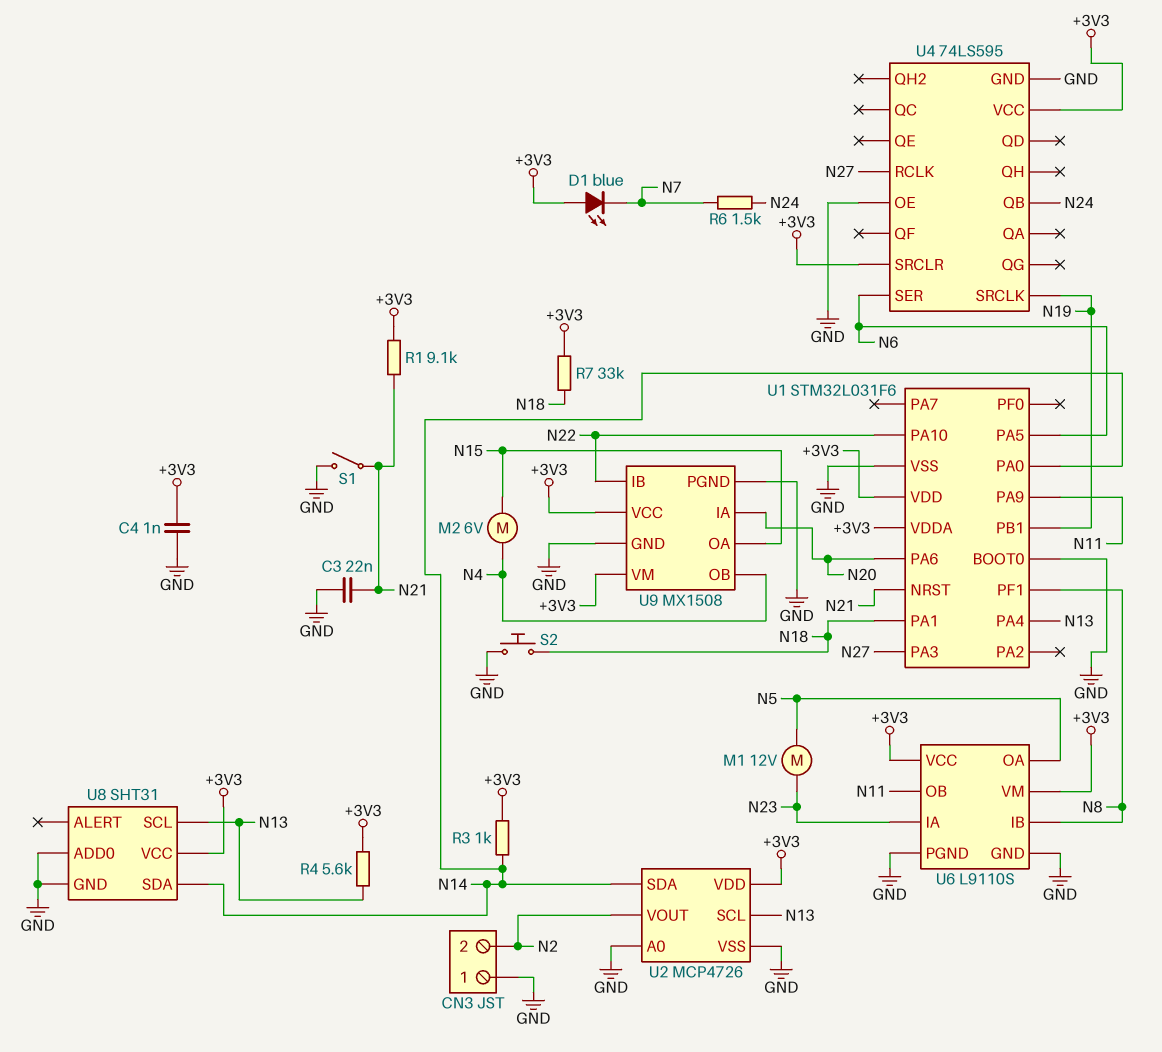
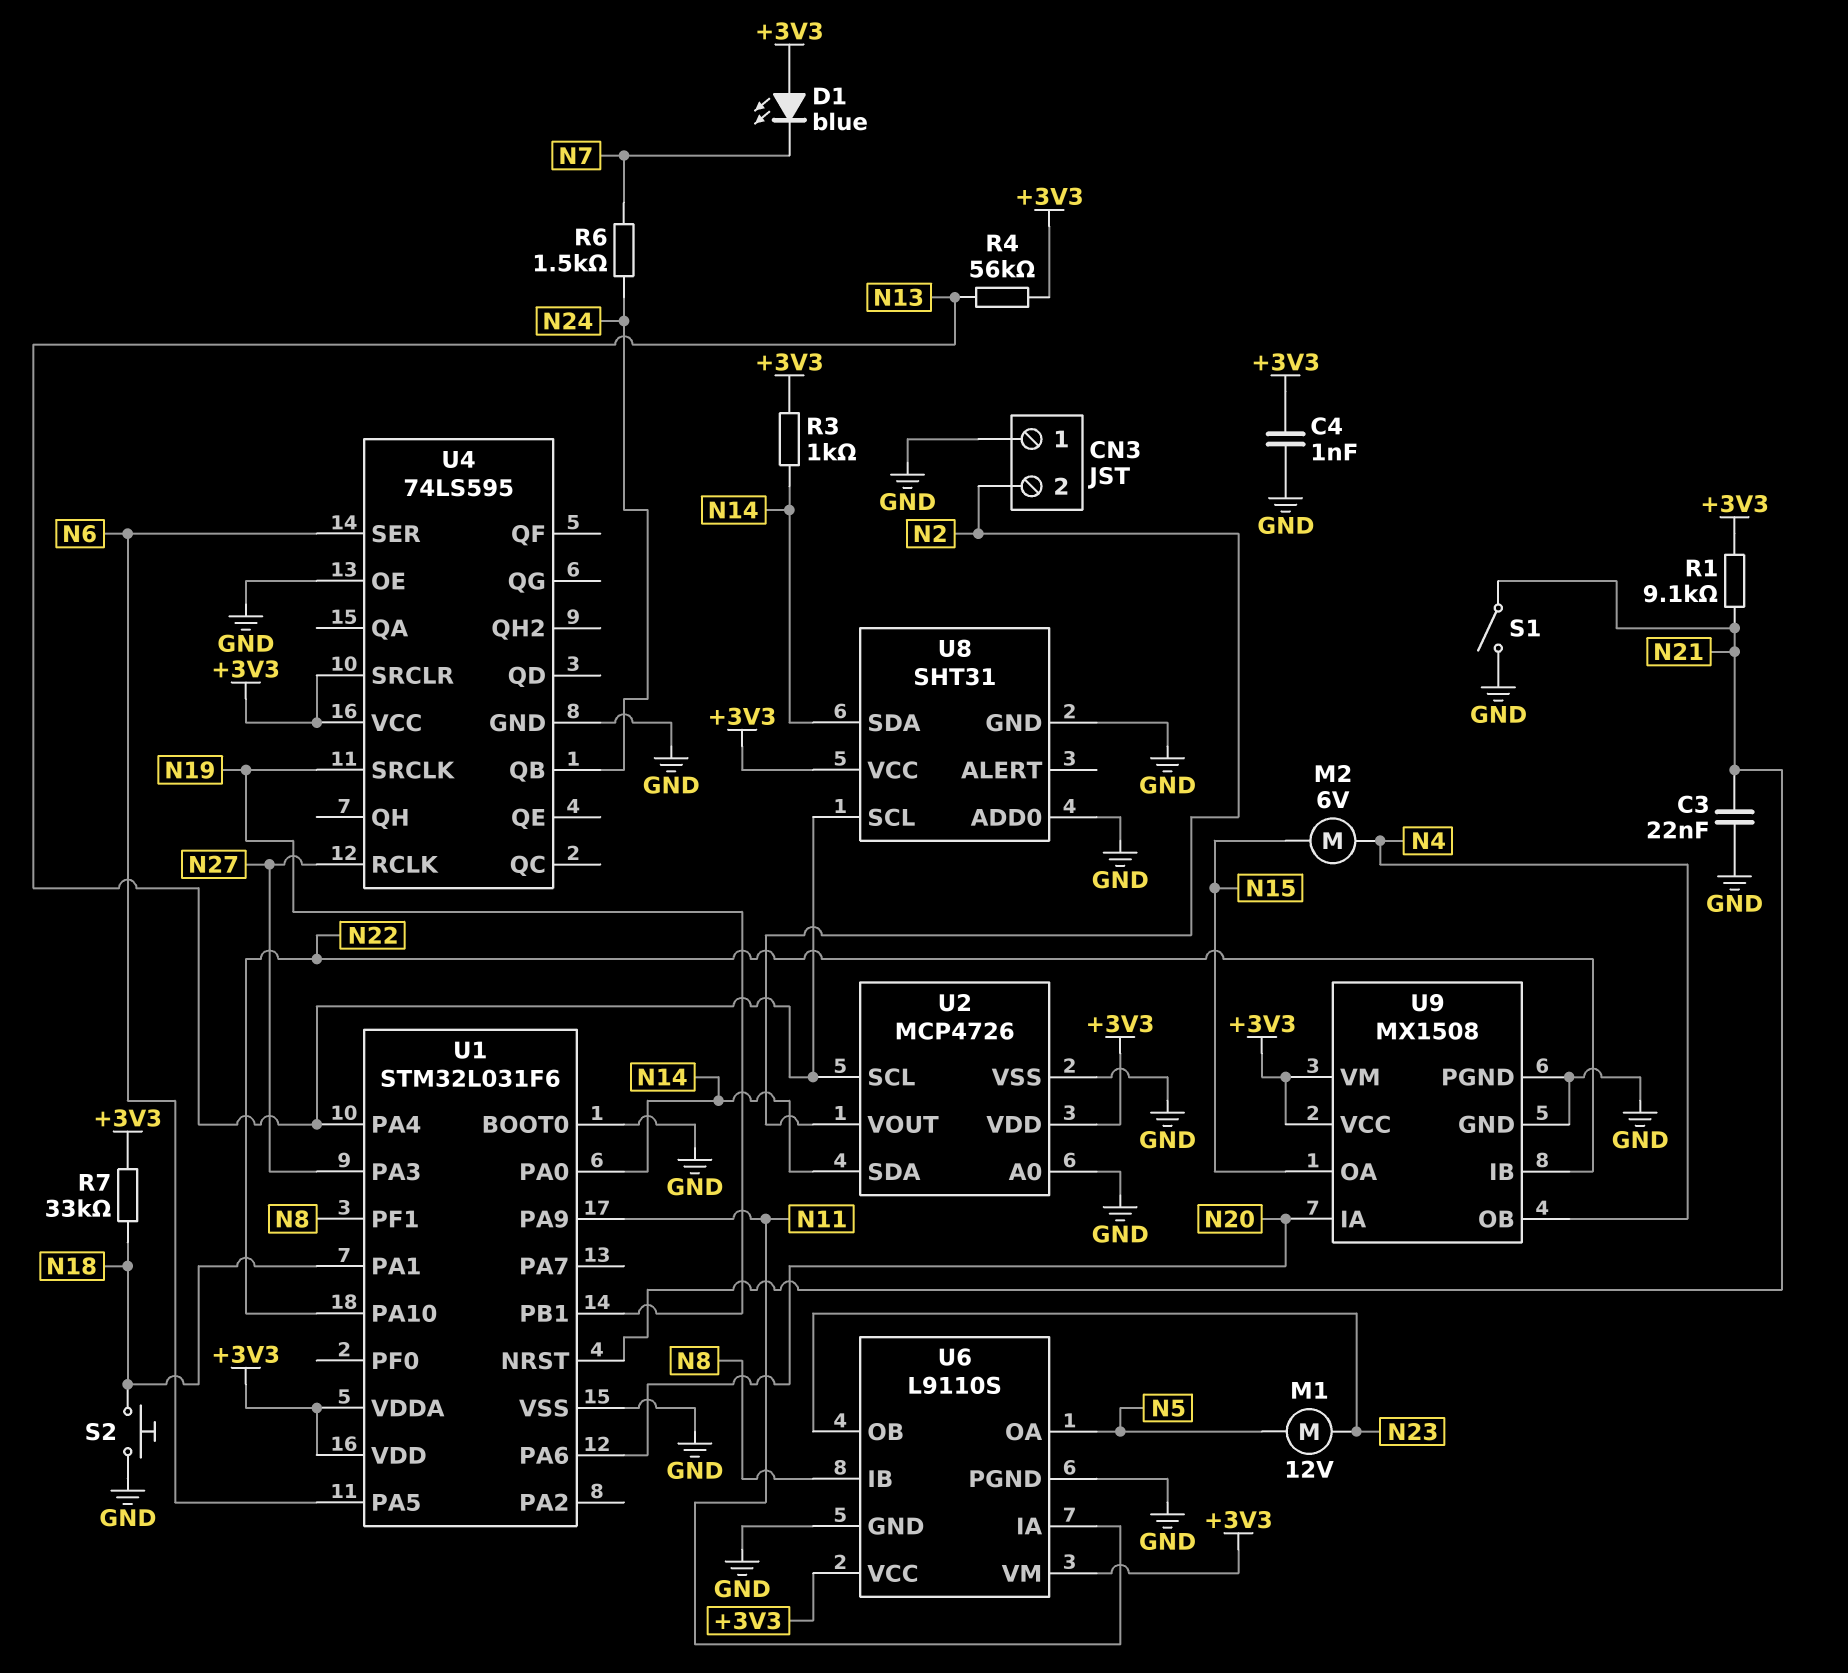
R4: 5.6k (+3V3, N13) -> 56k (+3V3, N13)
U6 pin IA: N23 -> N11
U6 pin OB: N11 -> N23

